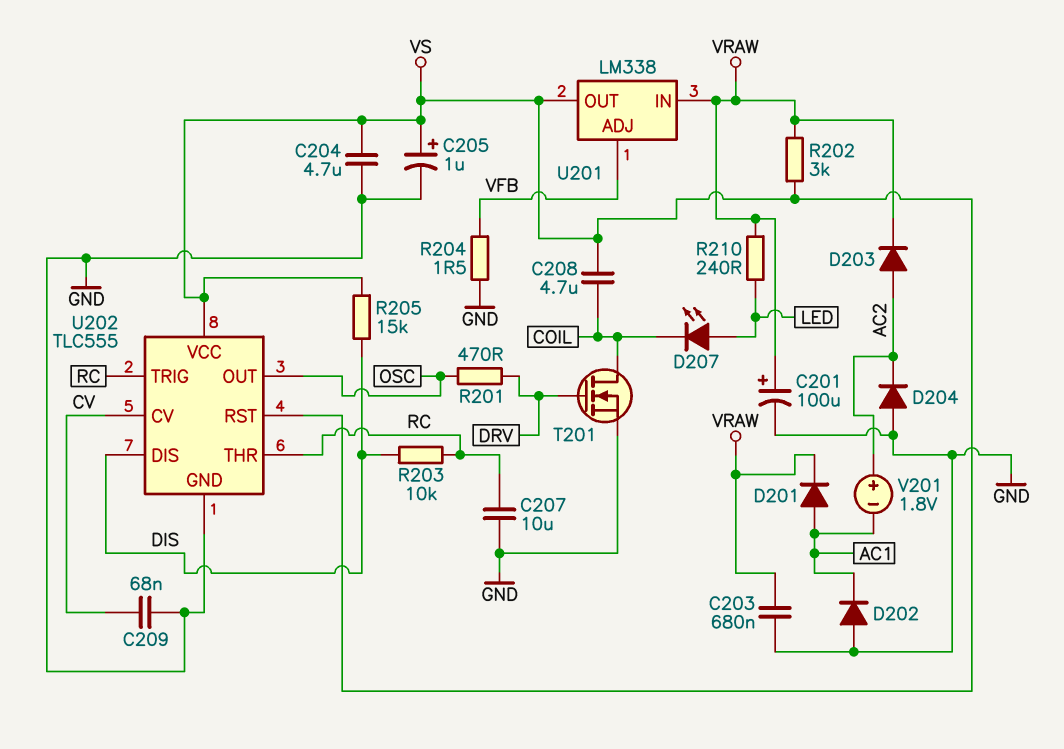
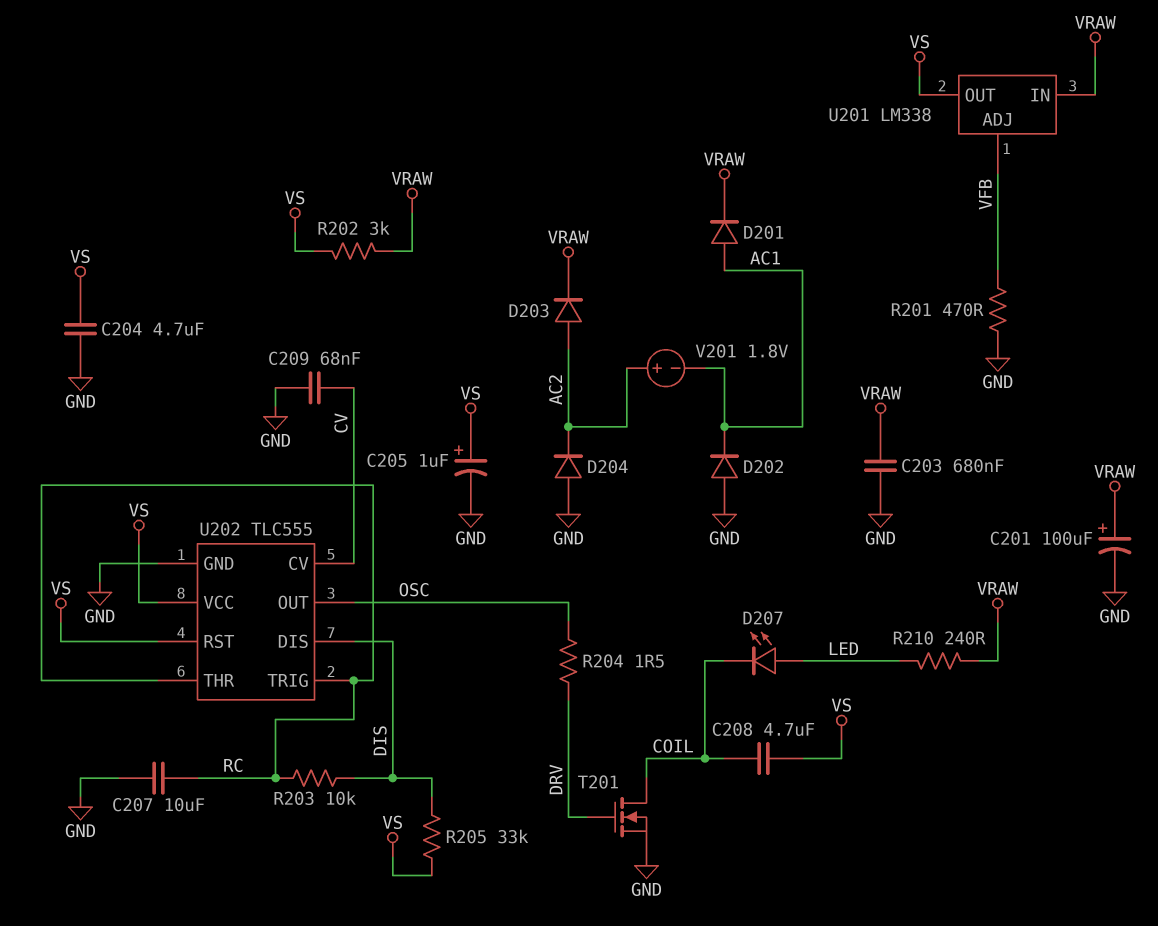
R201: 470 (DRV, OSC) -> 470 (GND, VFB)
R204: 1.5 (GND, VFB) -> 1.5 (DRV, OSC)
R205: 15k (DIS, VS) -> 33k (DIS, VS)

